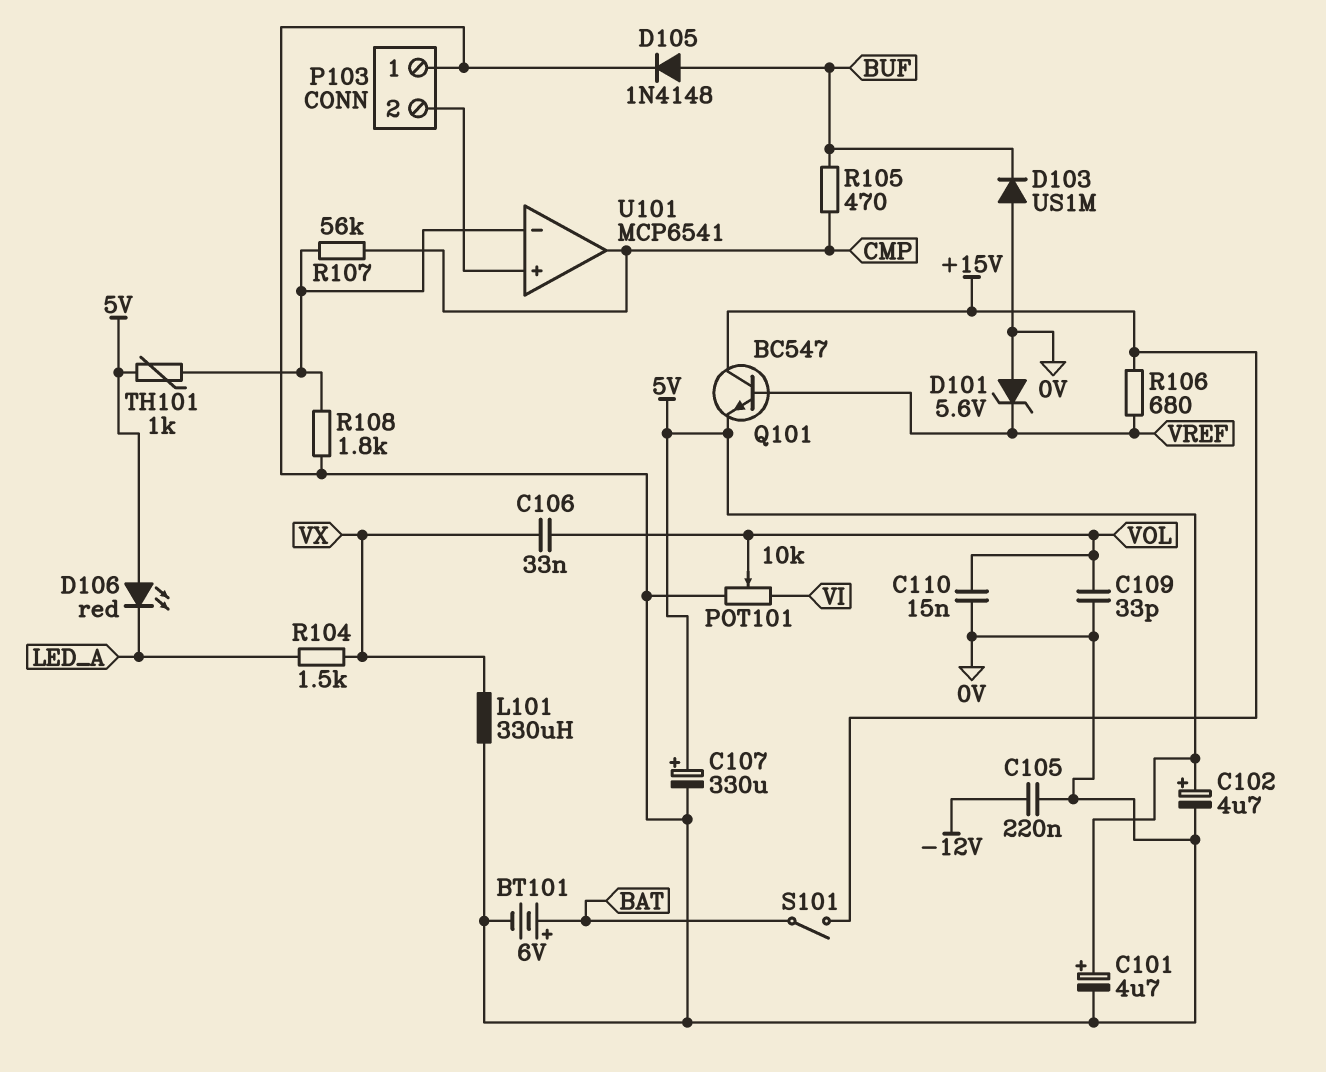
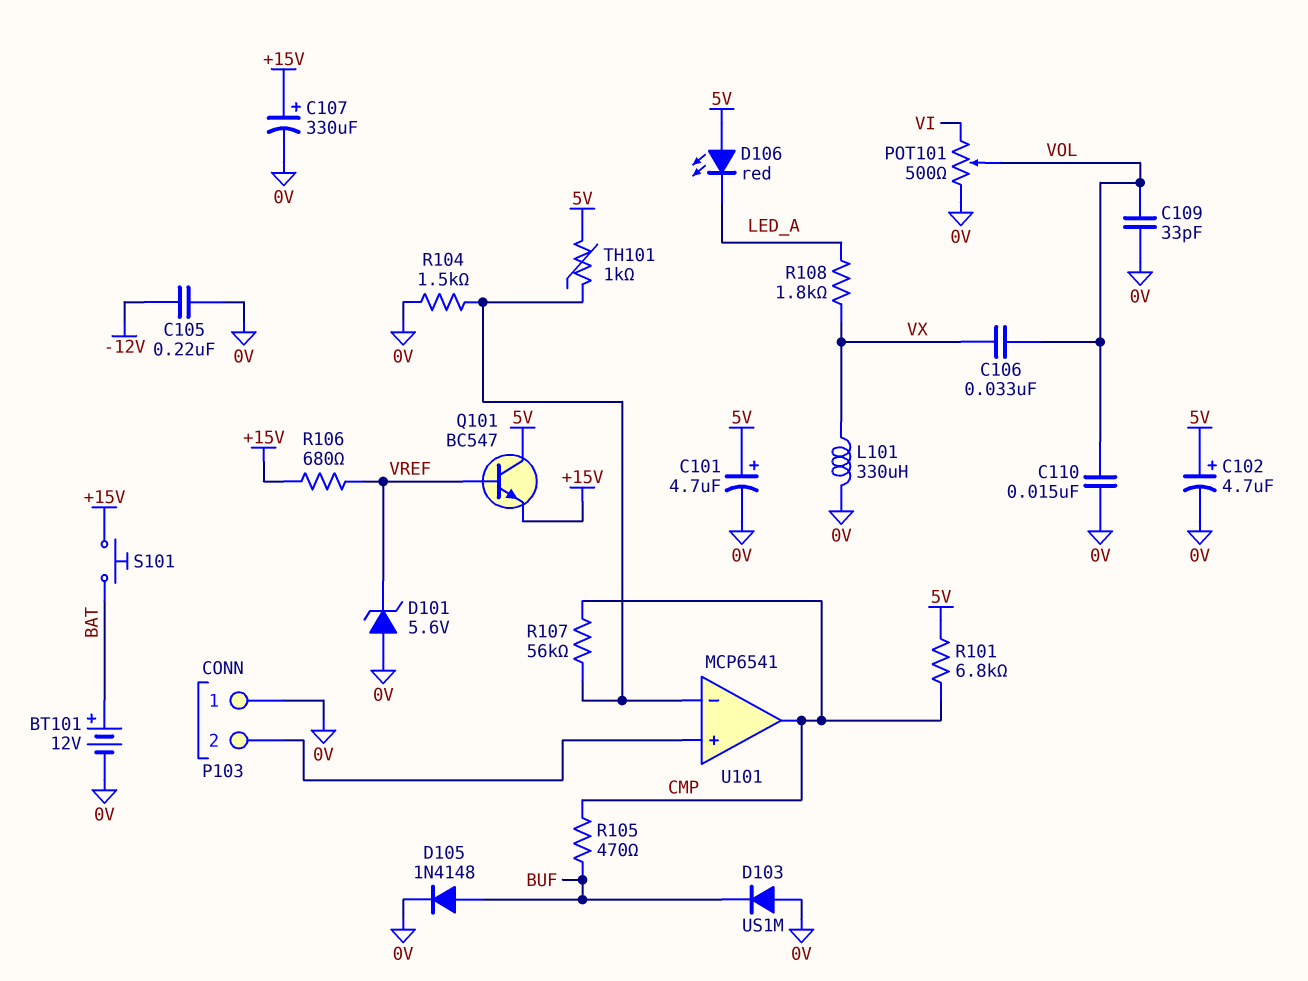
BT101: 6V (plus BAT, minus 0V) -> 12V (plus BAT, minus 0V)
C107: 330uF (plus 5V, minus 0V) -> 330uF (plus +15V, minus 0V)
POT101: 10k (0V, VI, wiper VOL) -> 500 (0V, VI, wiper VOL)
Q101: NPN BC547 (B VREF, C +15V, E 5V) -> NPN BC547 (B VREF, C 5V, E +15V)
R101: none -> 6.8k (5V, CMP)
R104: 1.5k (LED_A, VX) -> 1.5k (0V, U101/in-)
R108: 1.8k (0V, U101/in-) -> 1.8k (LED_A, VX)
S101: switch (+15V, BAT) -> button (+15V, BAT)

